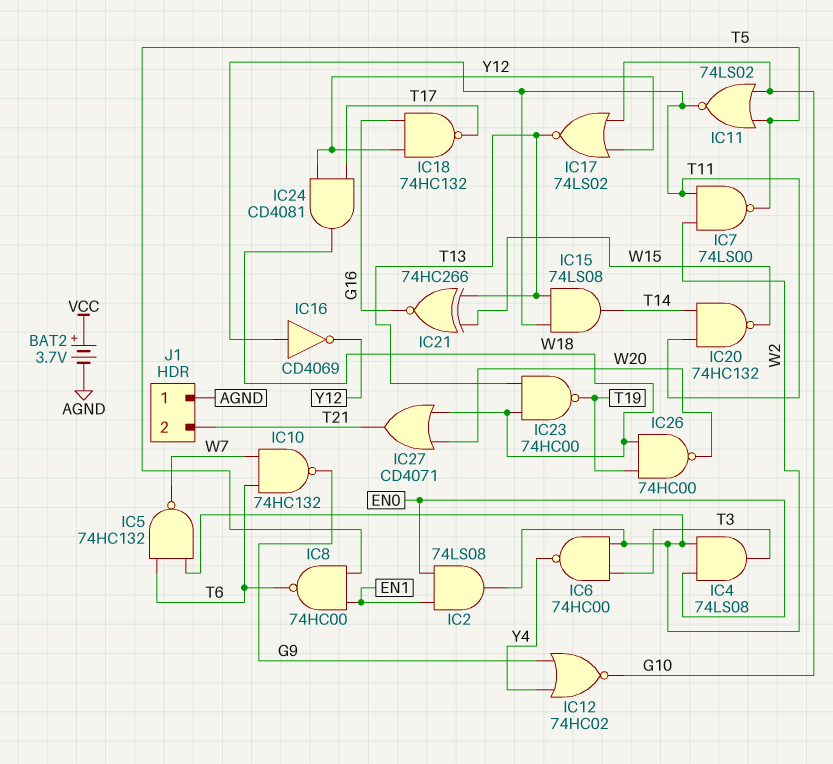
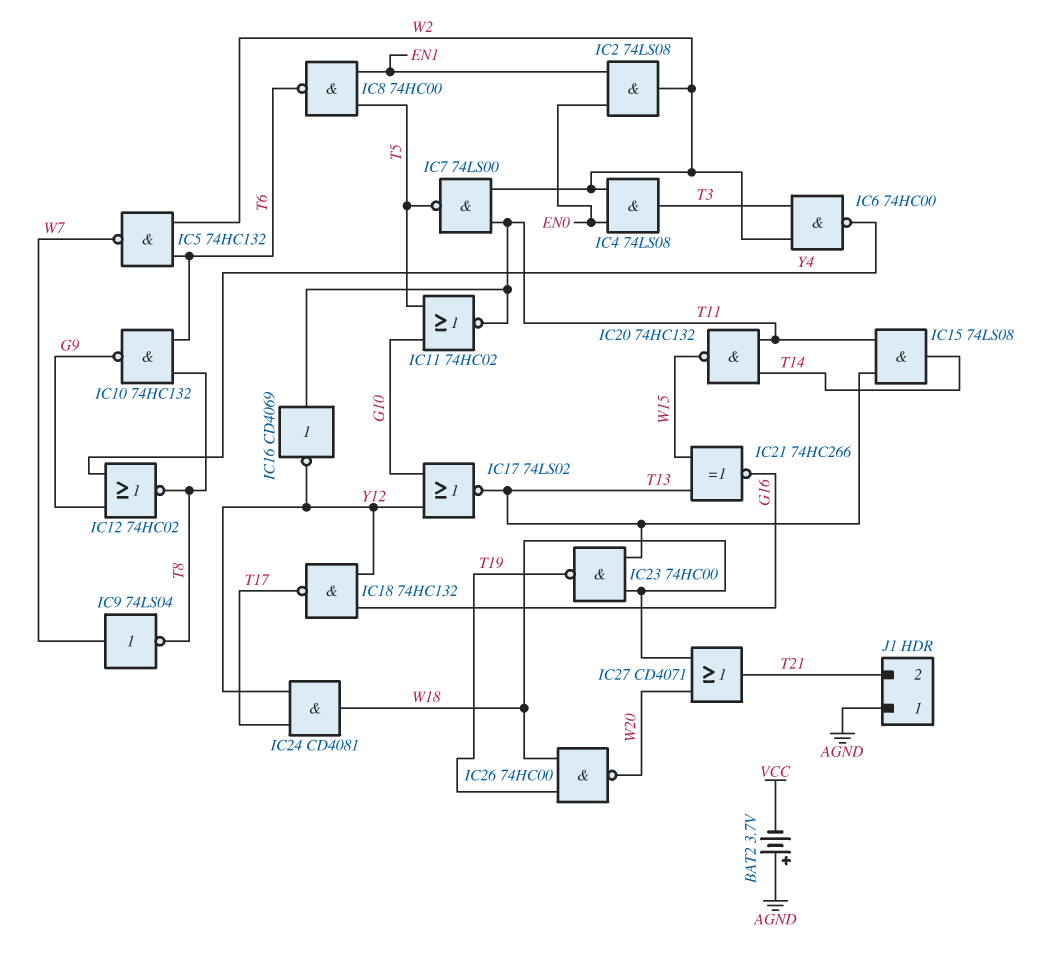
BAT2: 3.7V (plus VCC, minus AGND) -> 3.7V (plus AGND, minus VCC)
IC9: none -> NOT 74LS04 (in W7, out T8)
IC10: NAND 74HC132 (in T6, in W7, out G9) -> NAND 74HC132 (in T6, in T8, out G9)
IC11: NOR 74LS02 (in G10, in T5, out T11) -> NOR 74HC02 (in G10, in T5, out T11)
IC12: NOR 74HC02 (in G9, in Y4, out G10) -> NOR 74HC02 (in G9, in Y4, out T8)

